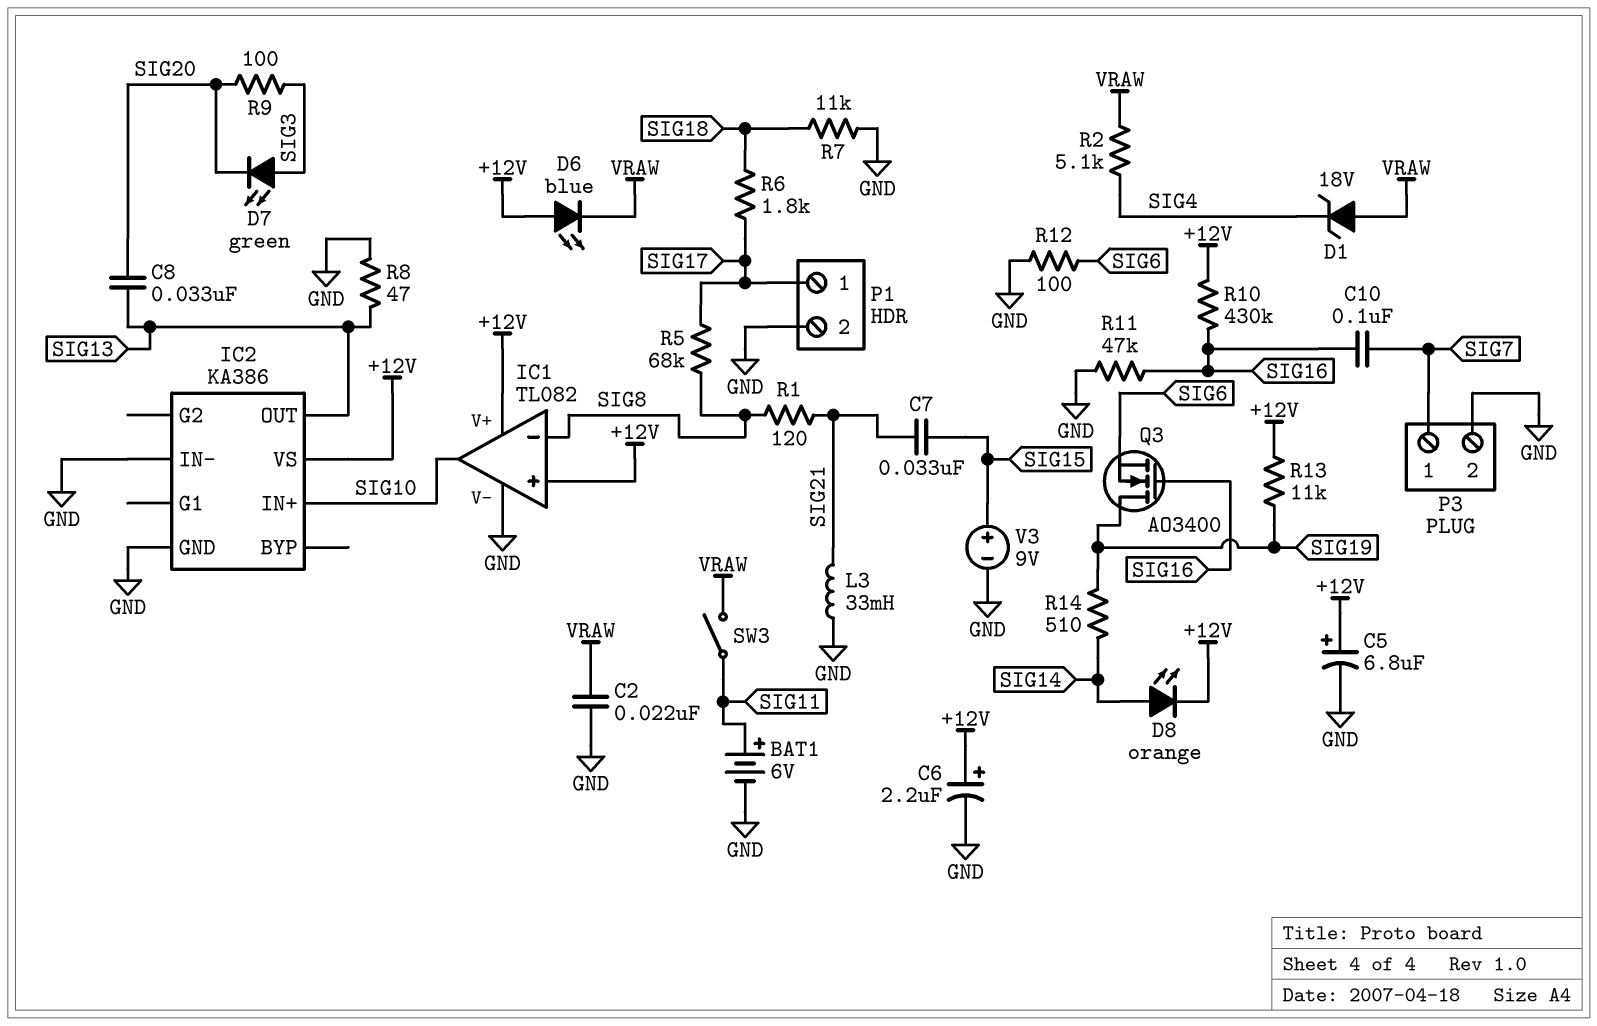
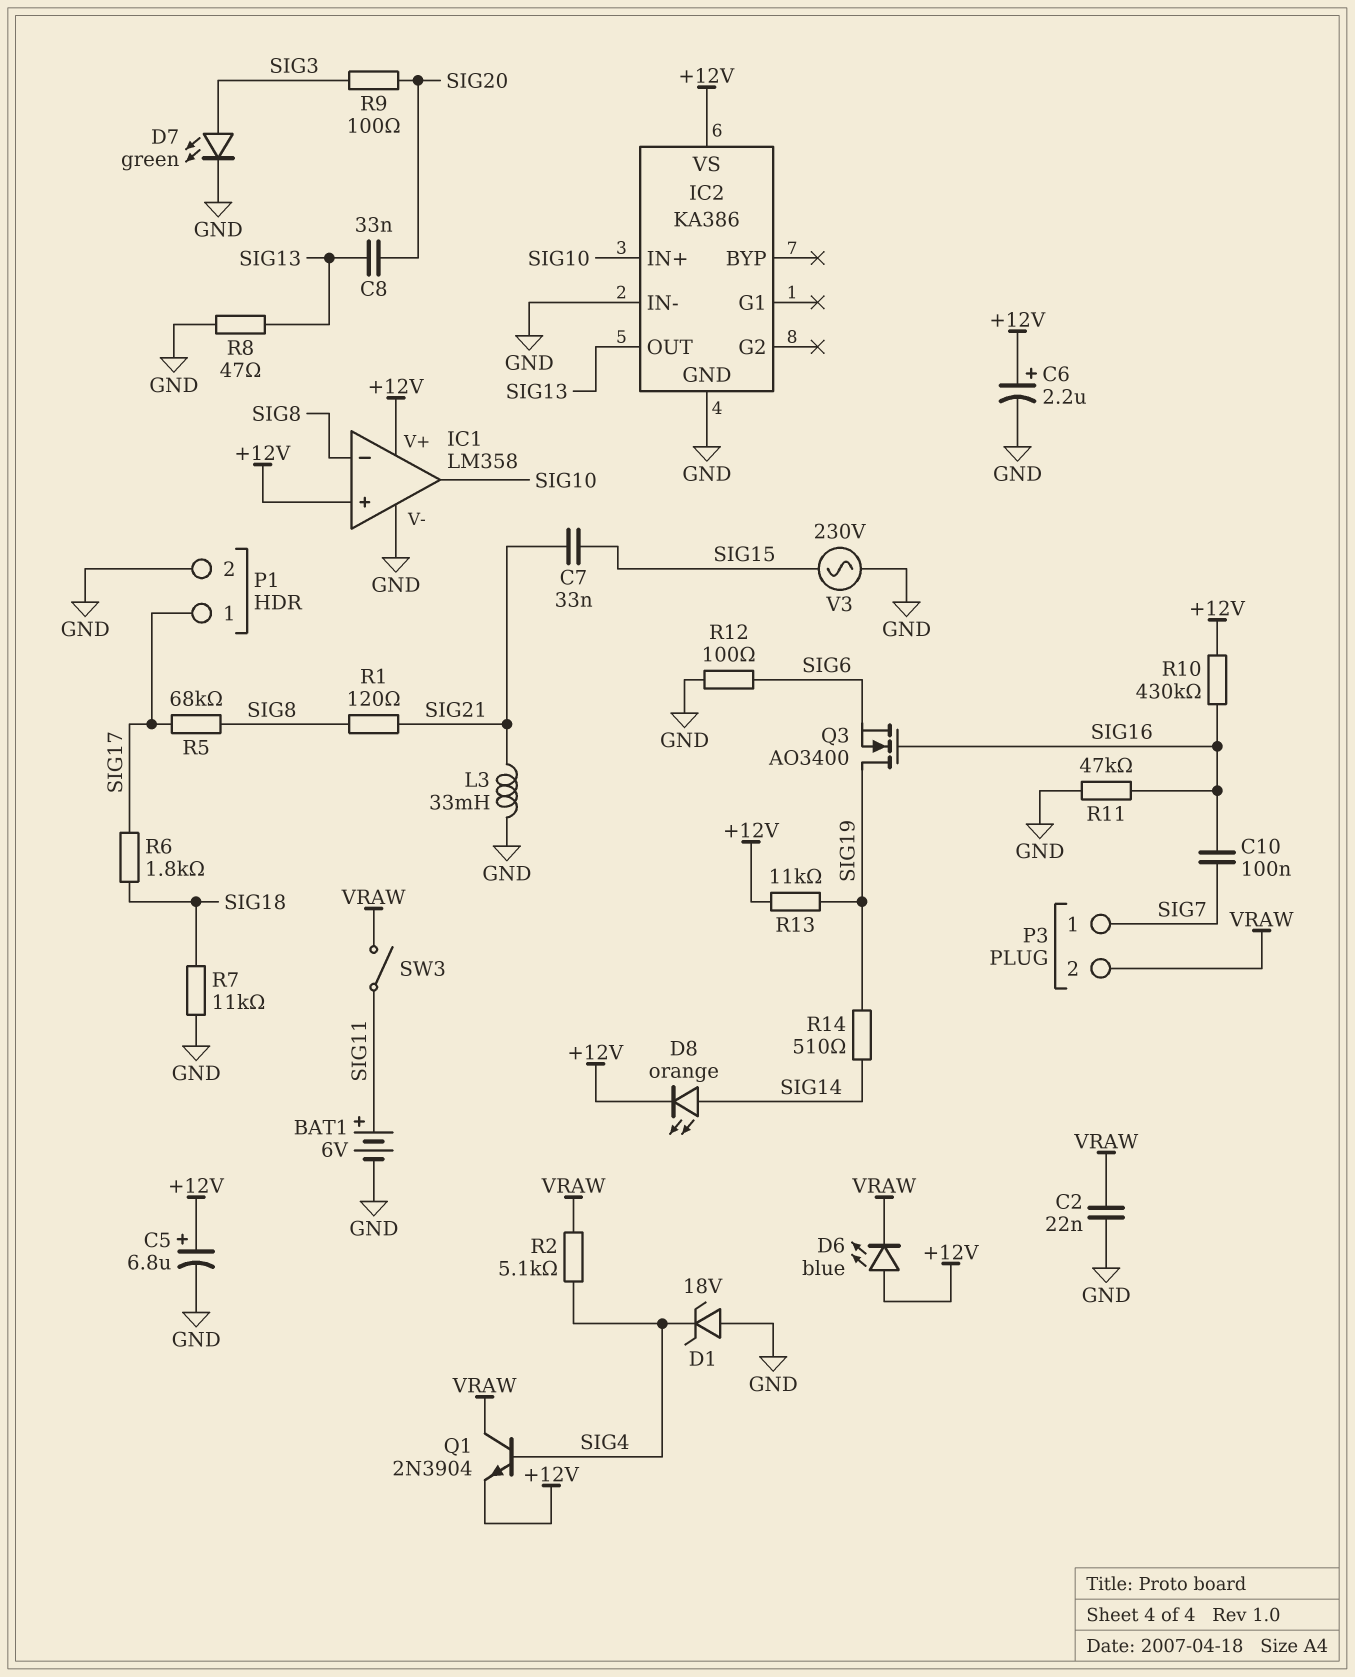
D1: zener 18V (A VRAW, K SIG4) -> zener 18V (A GND, K SIG4)
D7: LED green (A SIG3, K SIG20) -> LED green (A SIG3, K GND)
IC1: TL082 -> LM358
P3 pin 2: GND -> VRAW
Q1: none -> NPN 2N3904 (B SIG4, C VRAW, E +12V)
V3: 9V (plus SIG15, minus GND) -> AC 230V (GND, SIG15)

